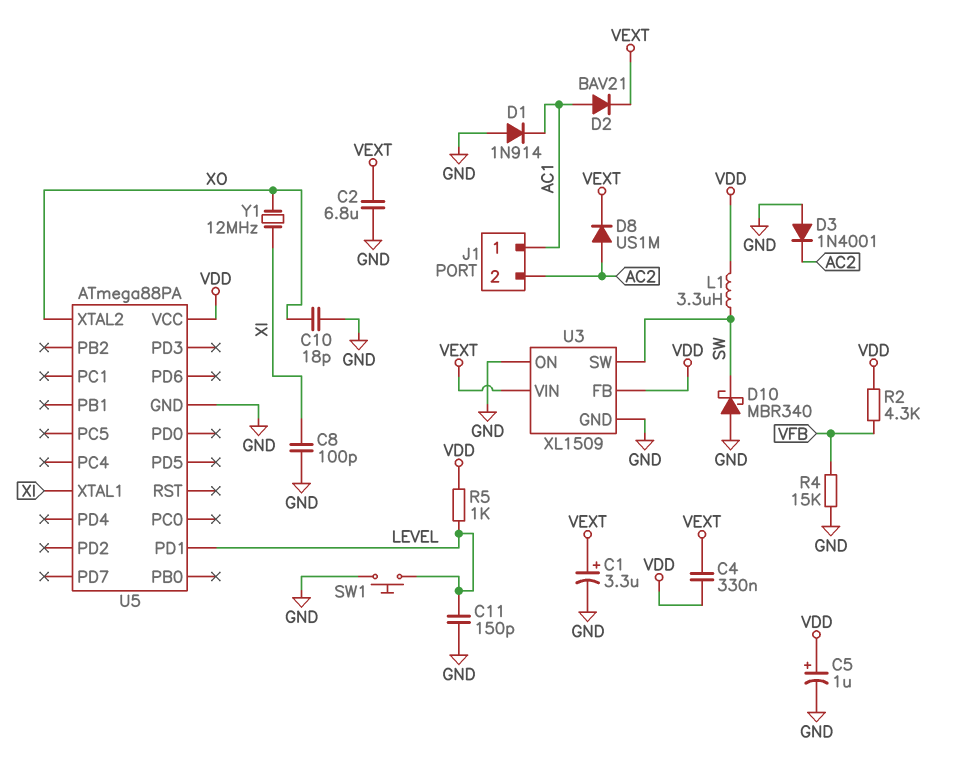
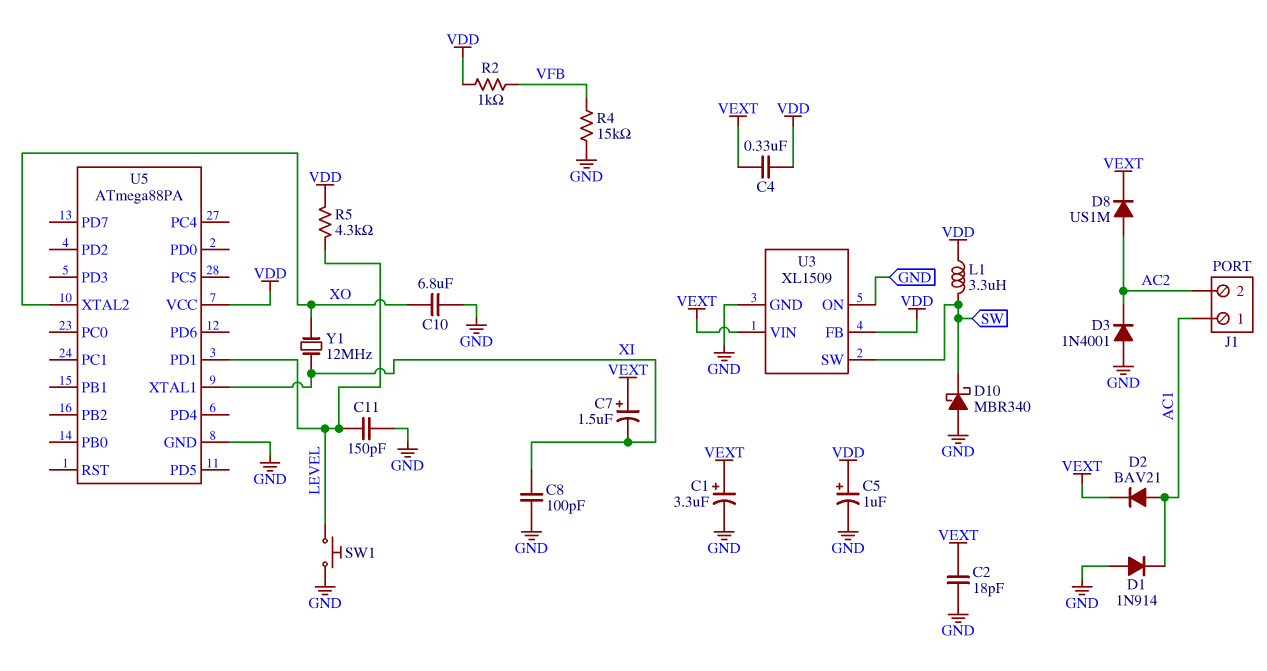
C2: 6.8uF (GND, VEXT) -> 18pF (GND, VEXT)
C7: none -> 1.5uF (plus VEXT, minus XI)
C10: 18pF (GND, XO) -> 6.8uF (GND, XO)
R2: 4.3k (VDD, VFB) -> 1k (VDD, VFB)
R5: 1k (LEVEL, VDD) -> 4.3k (LEVEL, VDD)

